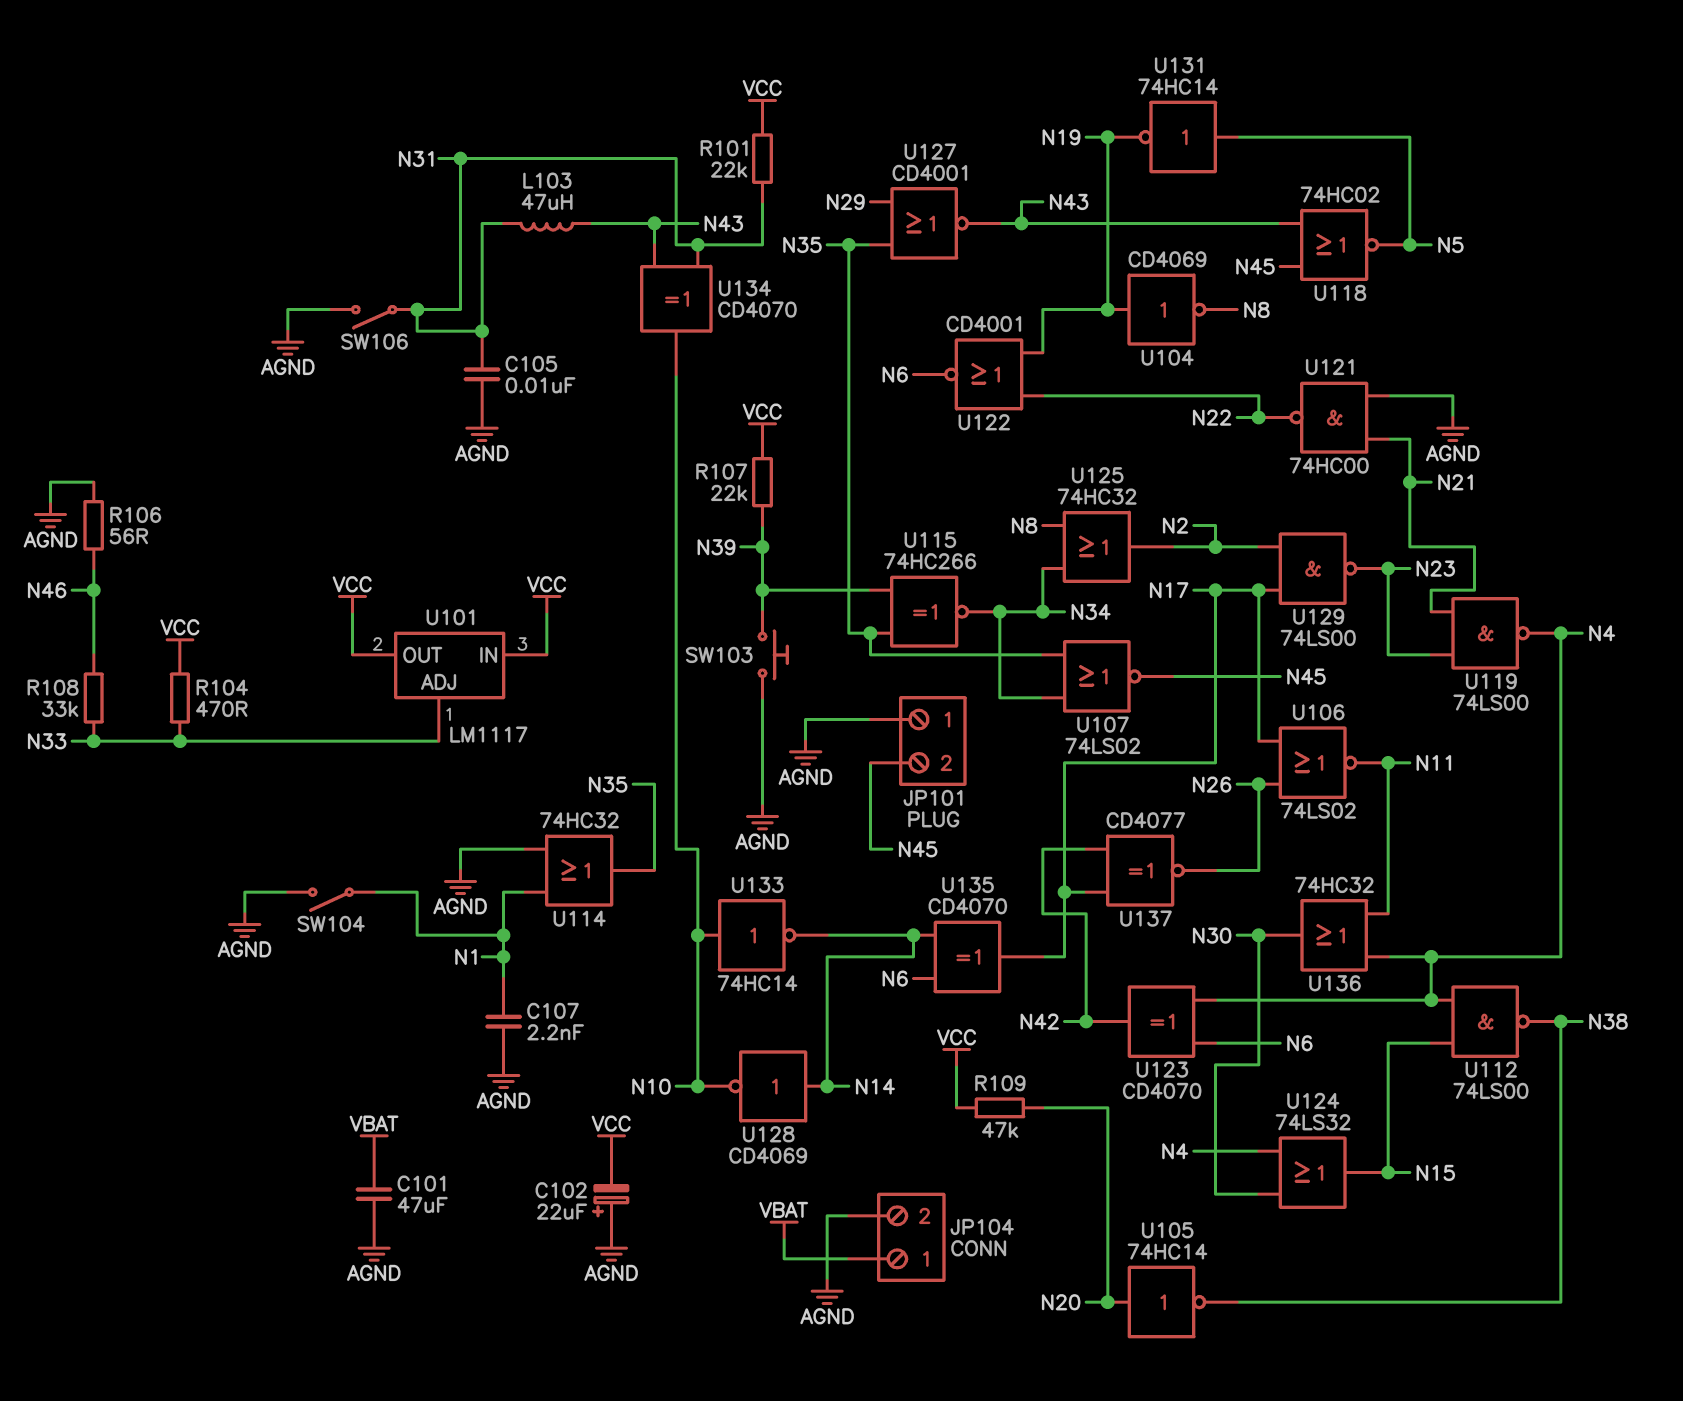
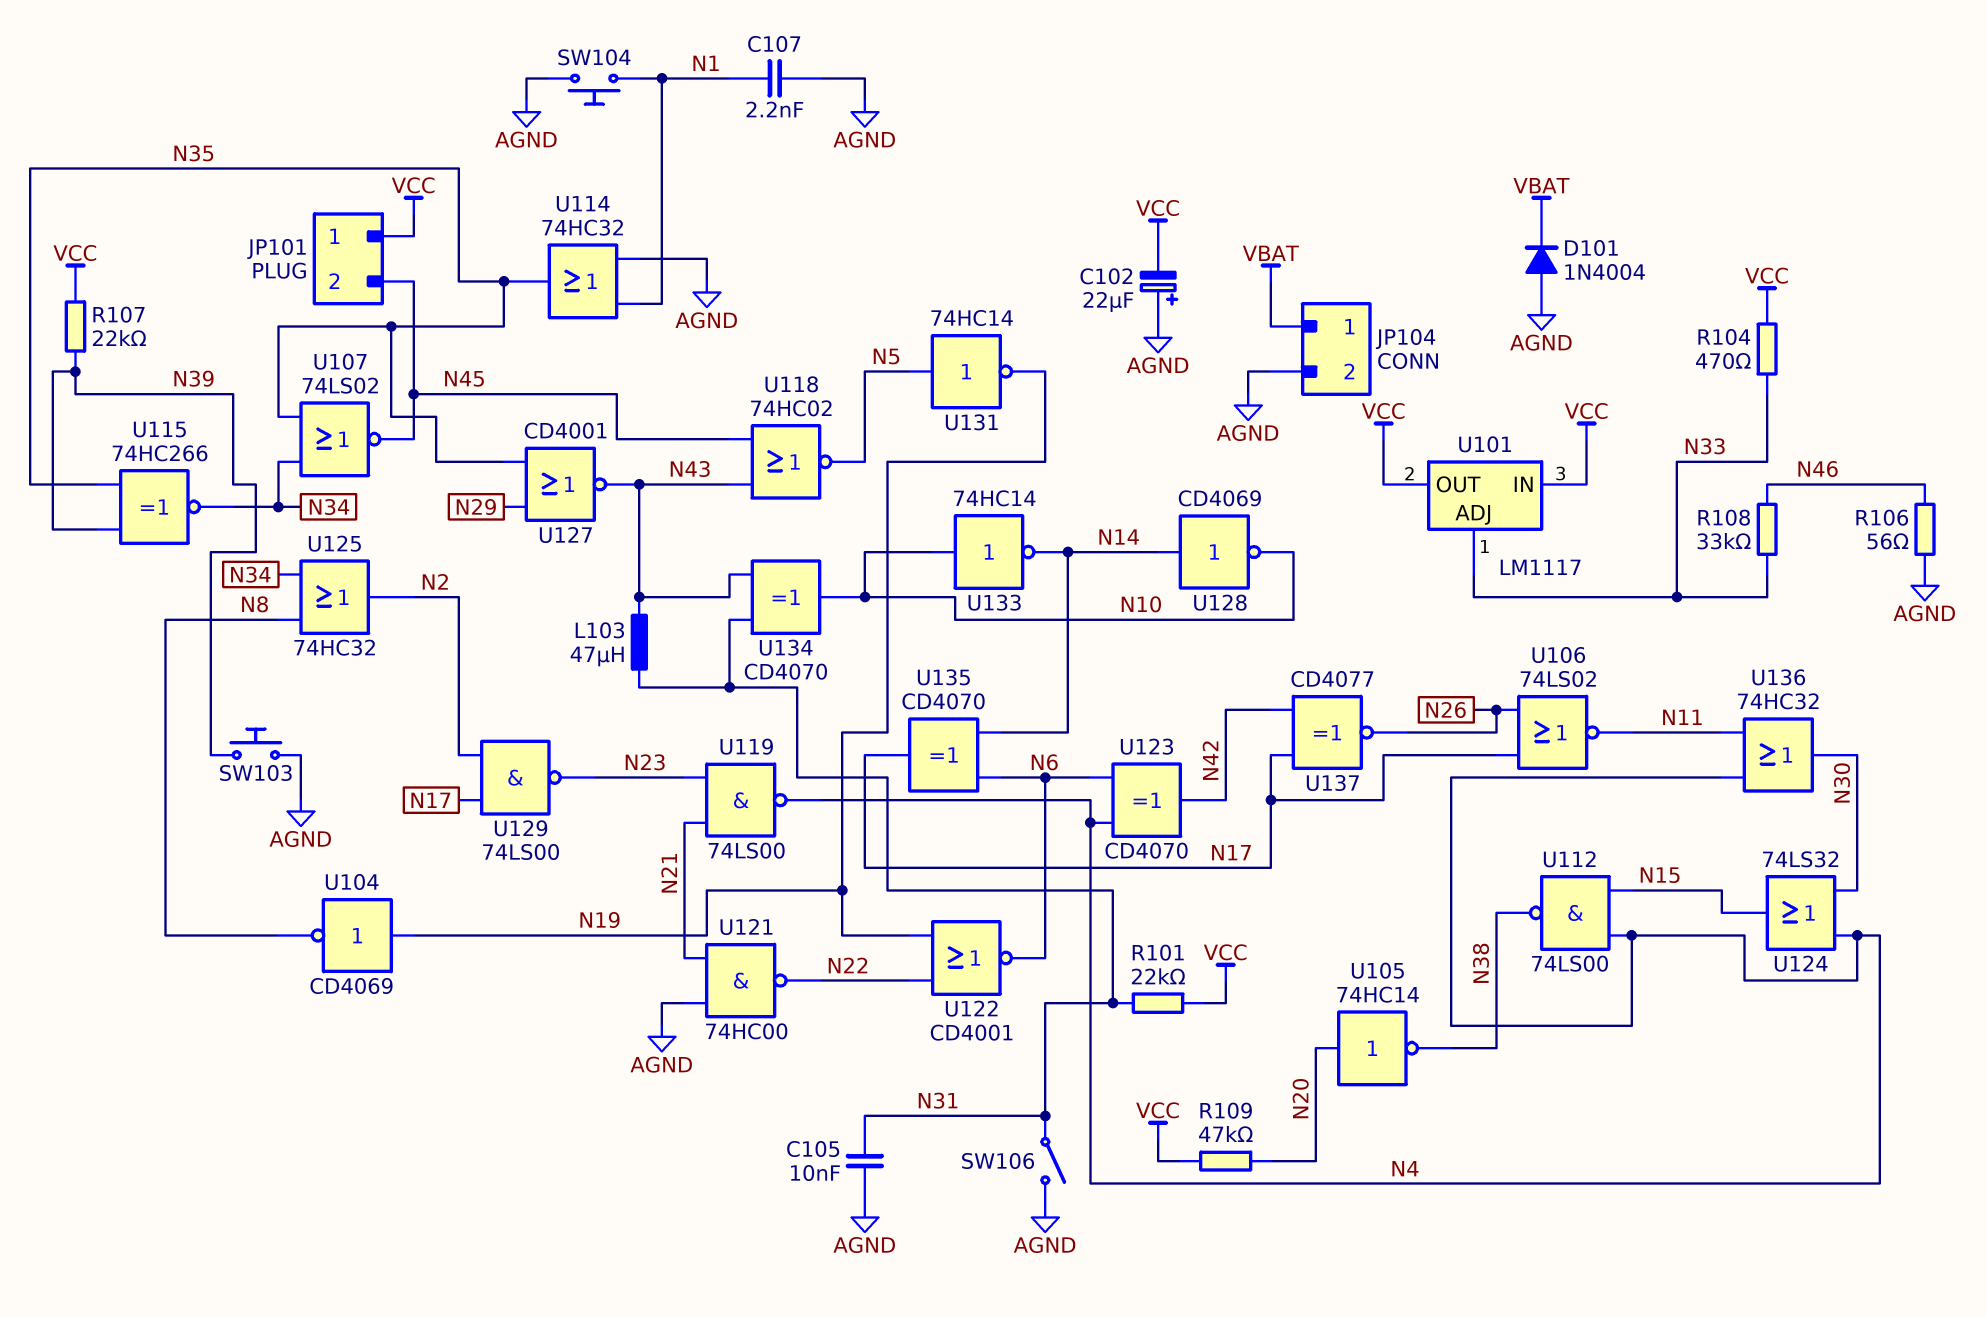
C101: 47uF (AGND, VBAT) -> none
D101: none -> diode 1N4004 (A AGND, K VBAT)
JP101 pin 1: AGND -> VCC
SW104: switch (AGND, N1) -> button (AGND, N1)

